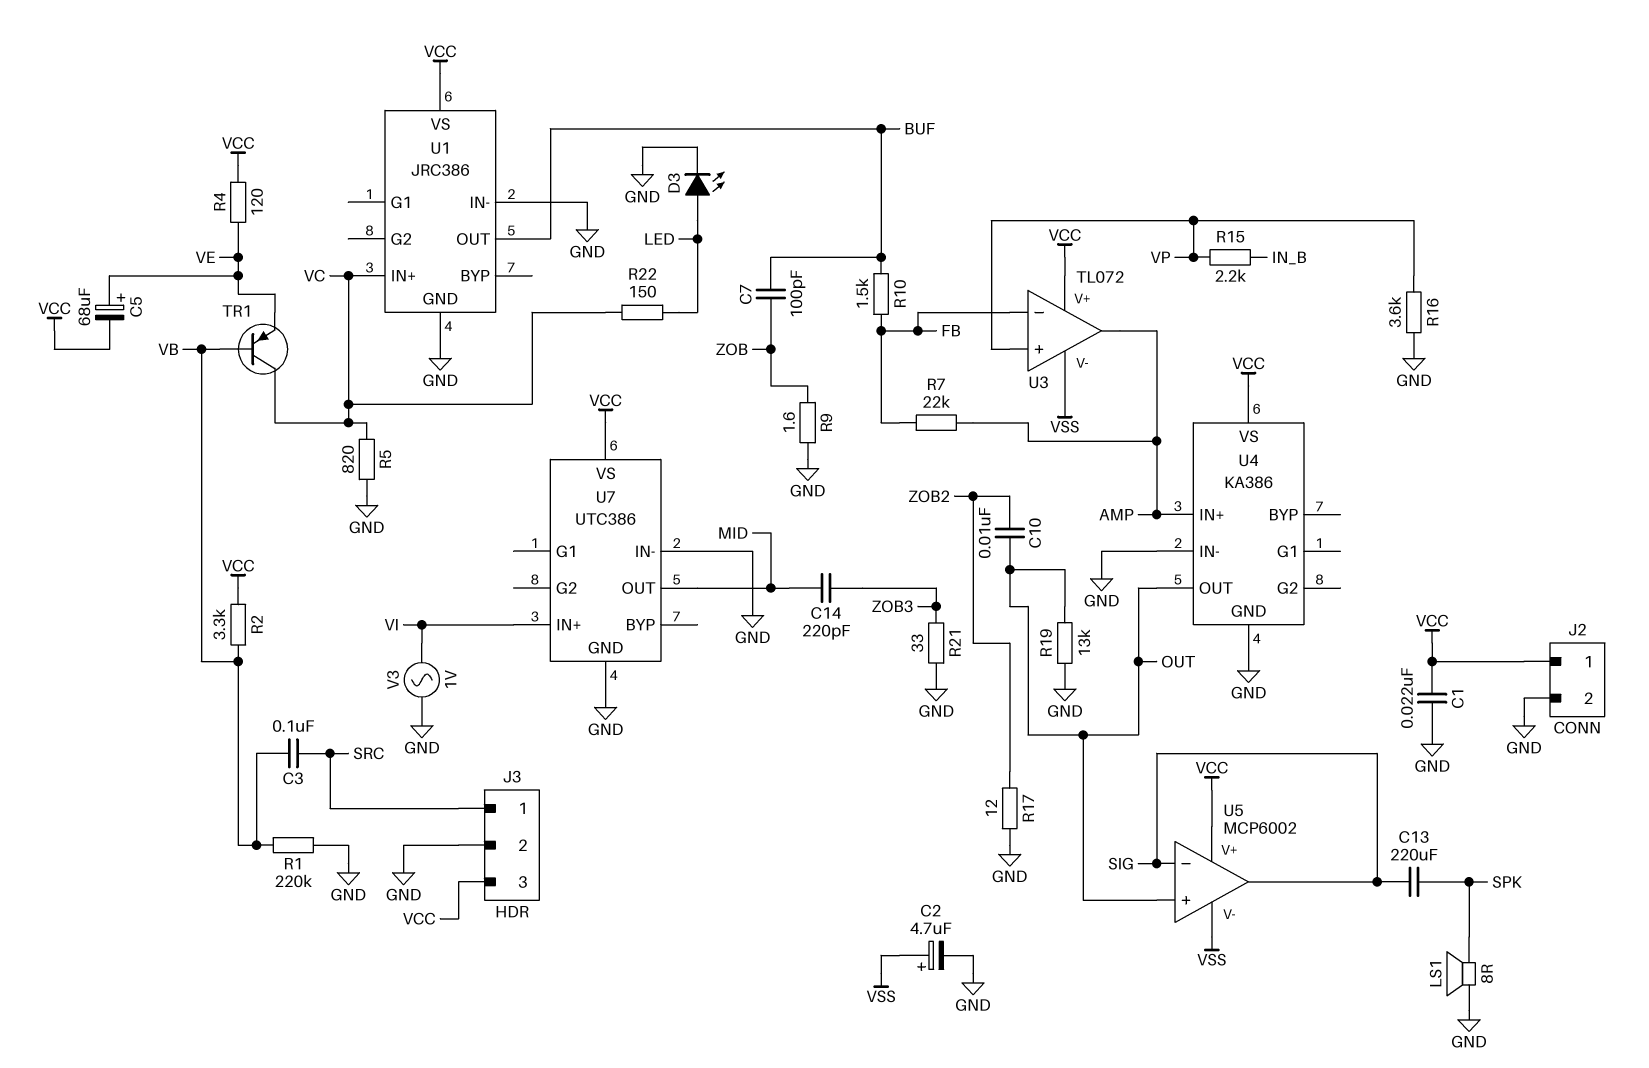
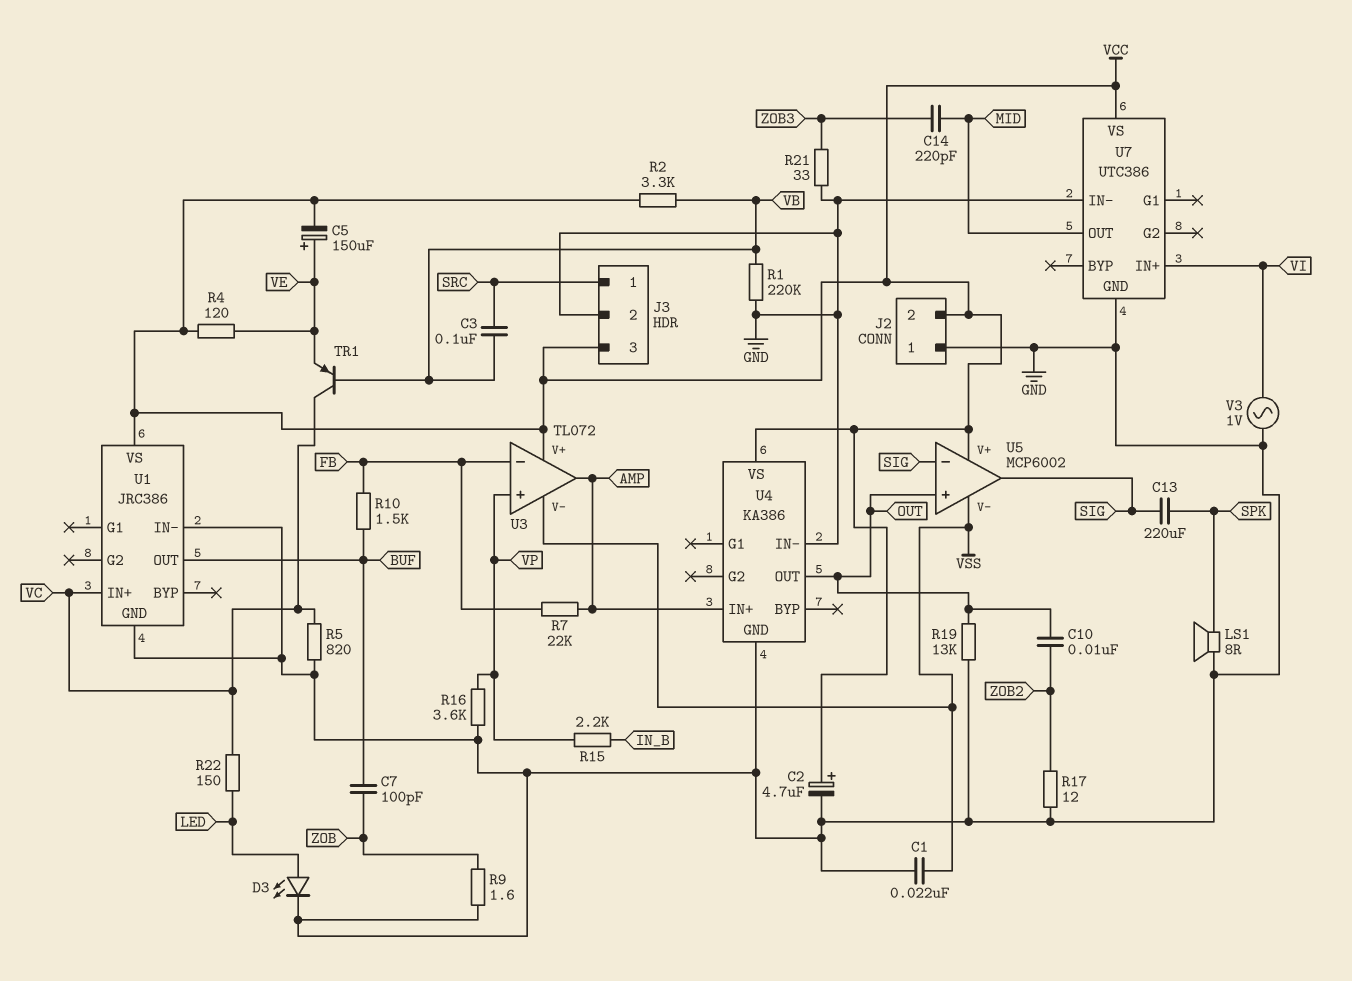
C1: 22nF (GND, VCC) -> 22nF (GND, VSS)
C2: 4.7uF (plus VSS, minus GND) -> 4.7uF (plus VCC, minus GND)
C5: 68uF (plus VE, minus VCC) -> 150uF (plus VE, minus VCC)
J2 pin 1: VCC -> GND
J2 pin 2: GND -> VCC

